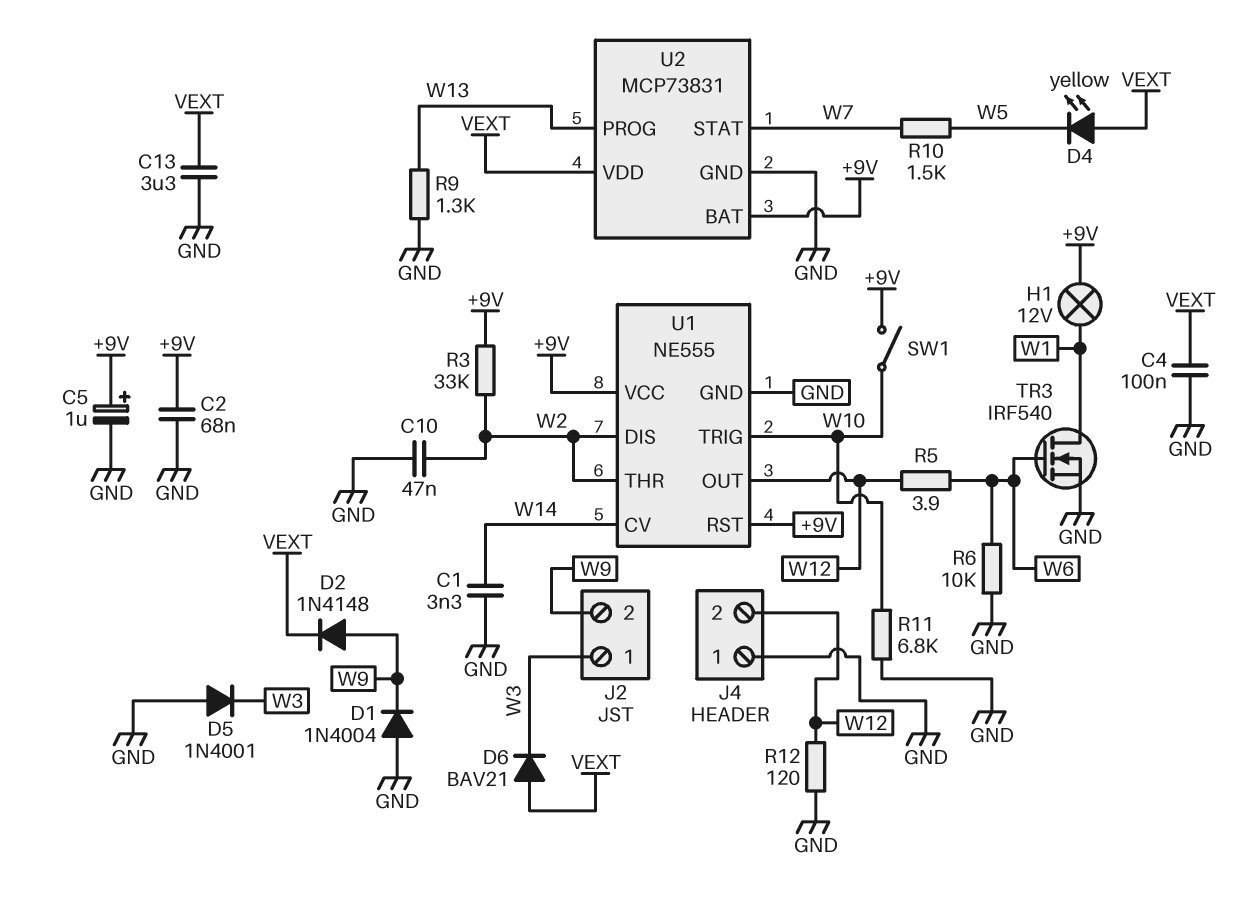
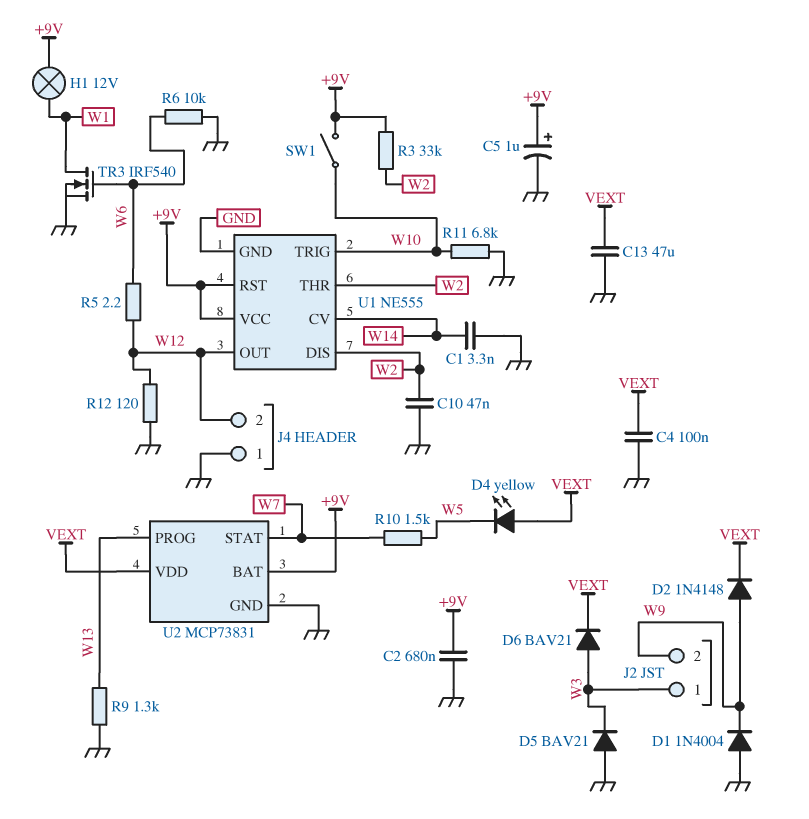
C2: 68nF (+9V, GND) -> 680nF (+9V, GND)
C13: 3.3uF (GND, VEXT) -> 47uF (GND, VEXT)
D5: diode 1N4001 (A GND, K W3) -> diode BAV21 (A GND, K W3)
D6: diode BAV21 (A VEXT, K W3) -> diode BAV21 (A W3, K VEXT)
R5: 3.9 (W6, W12) -> 2.2 (W6, W12)

